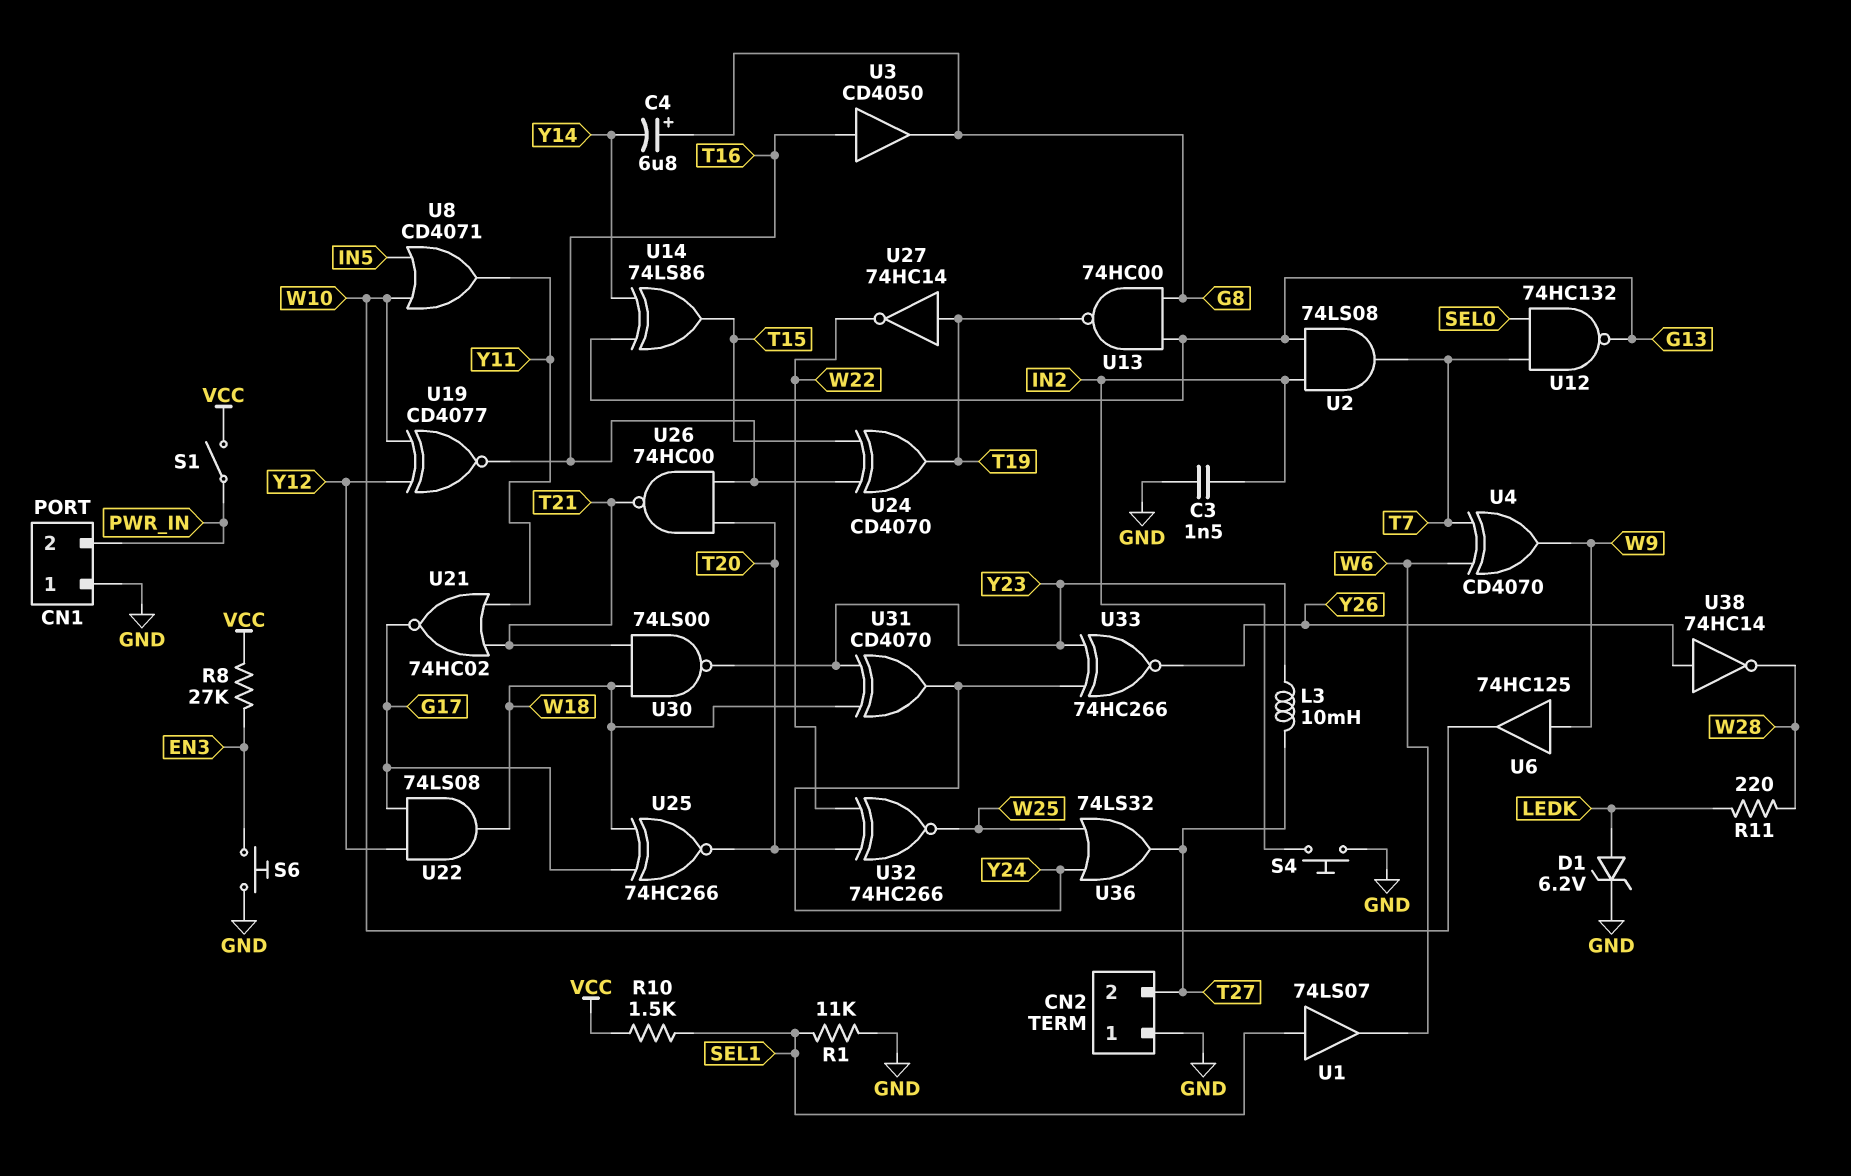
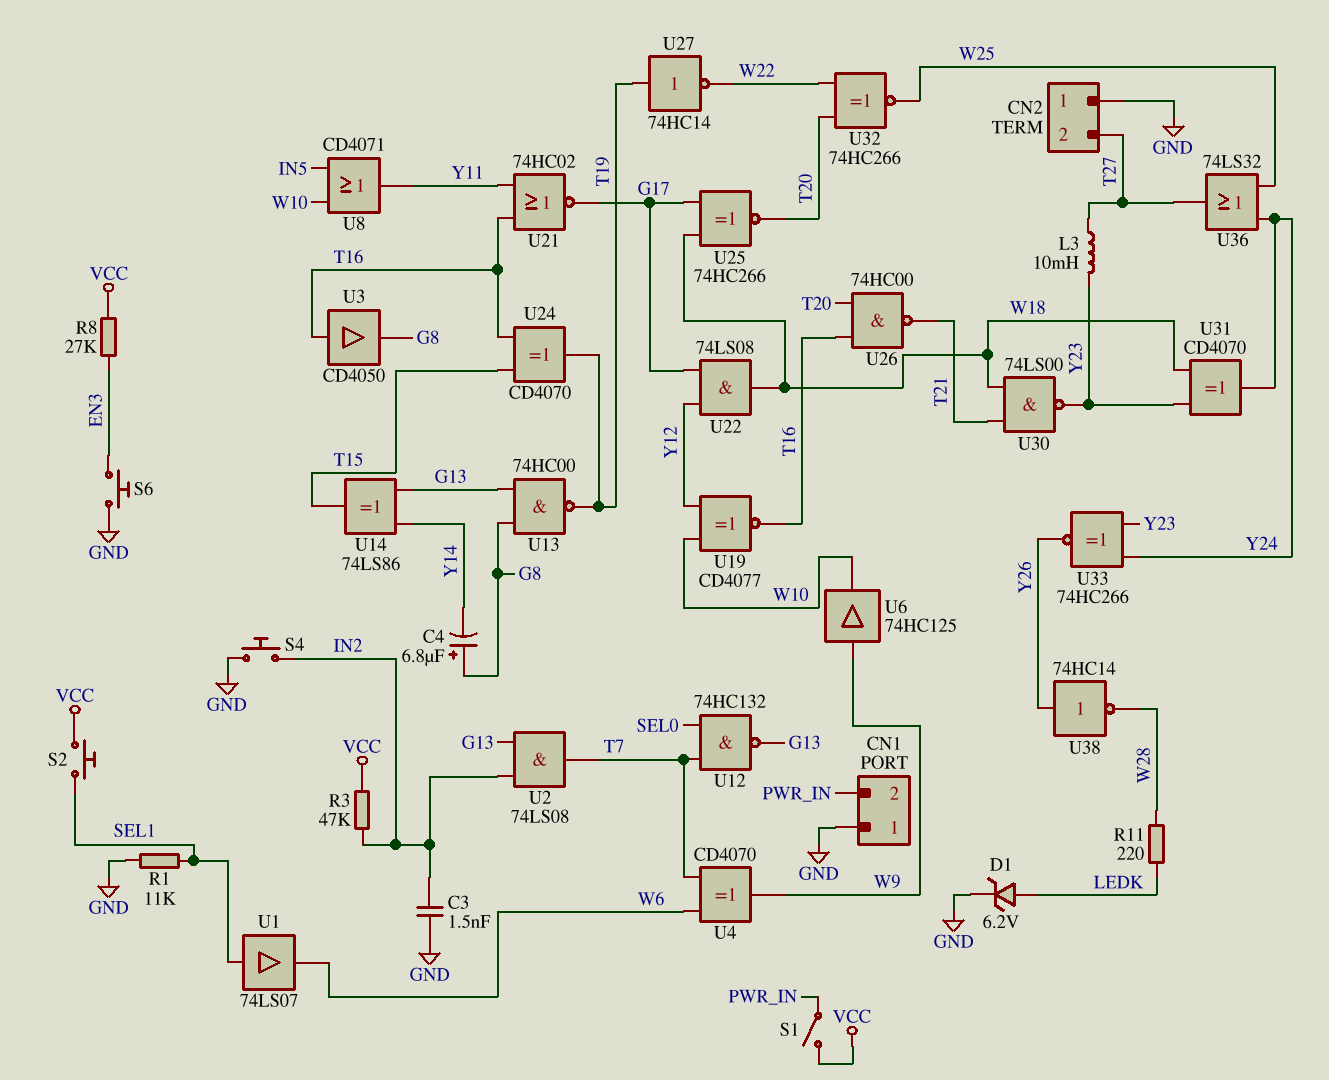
R3: none -> 47k (IN2, VCC)
R10: 1.5k (SEL1, VCC) -> none
S2: none -> button (SEL1, VCC)
U21: NOR 74HC02 (in T21, in Y11, out G17) -> NOR 74HC02 (in T16, in Y11, out G17)

